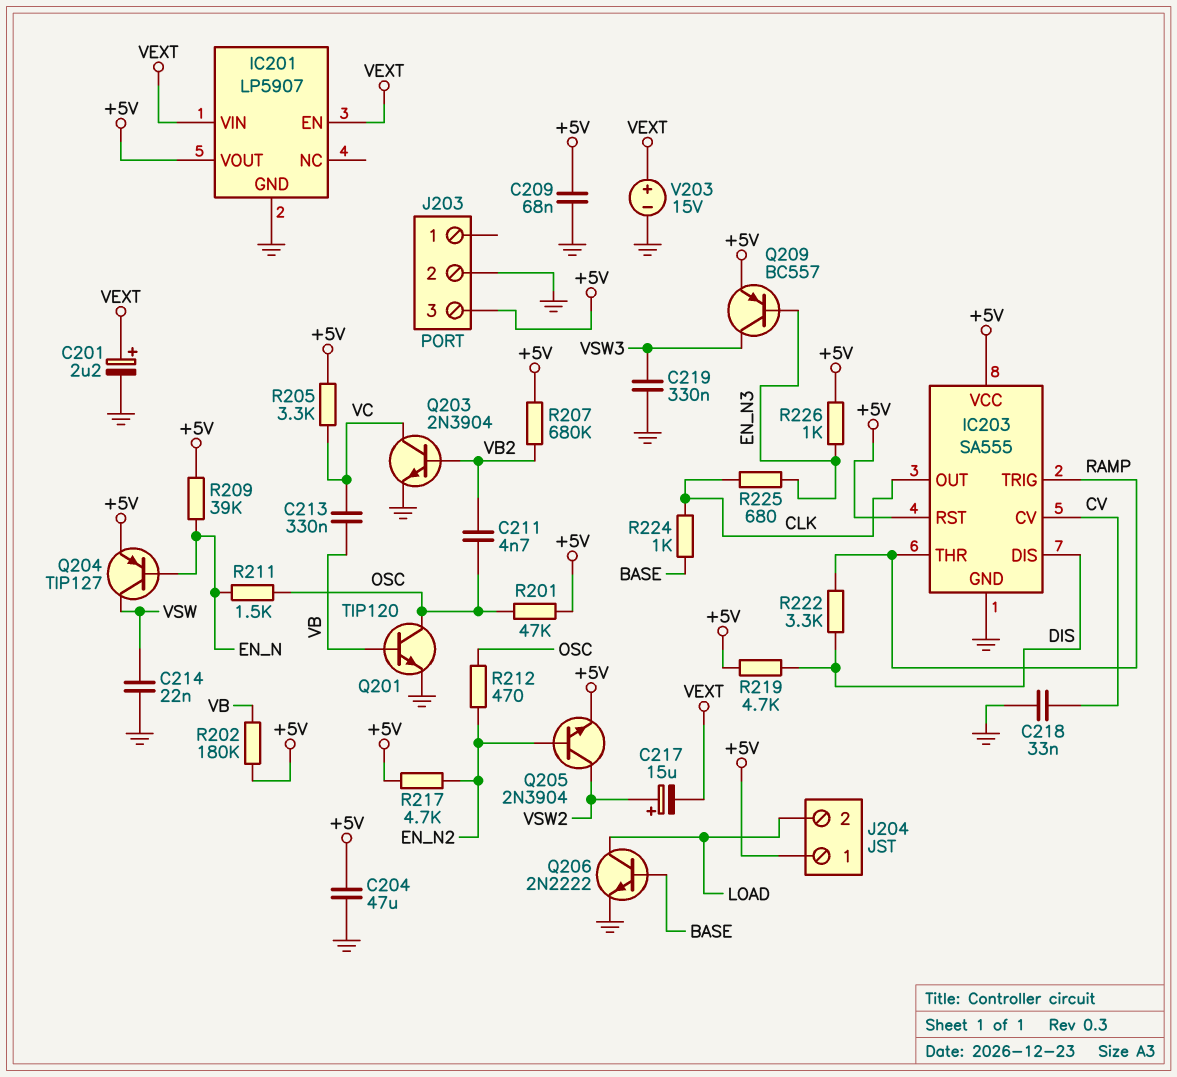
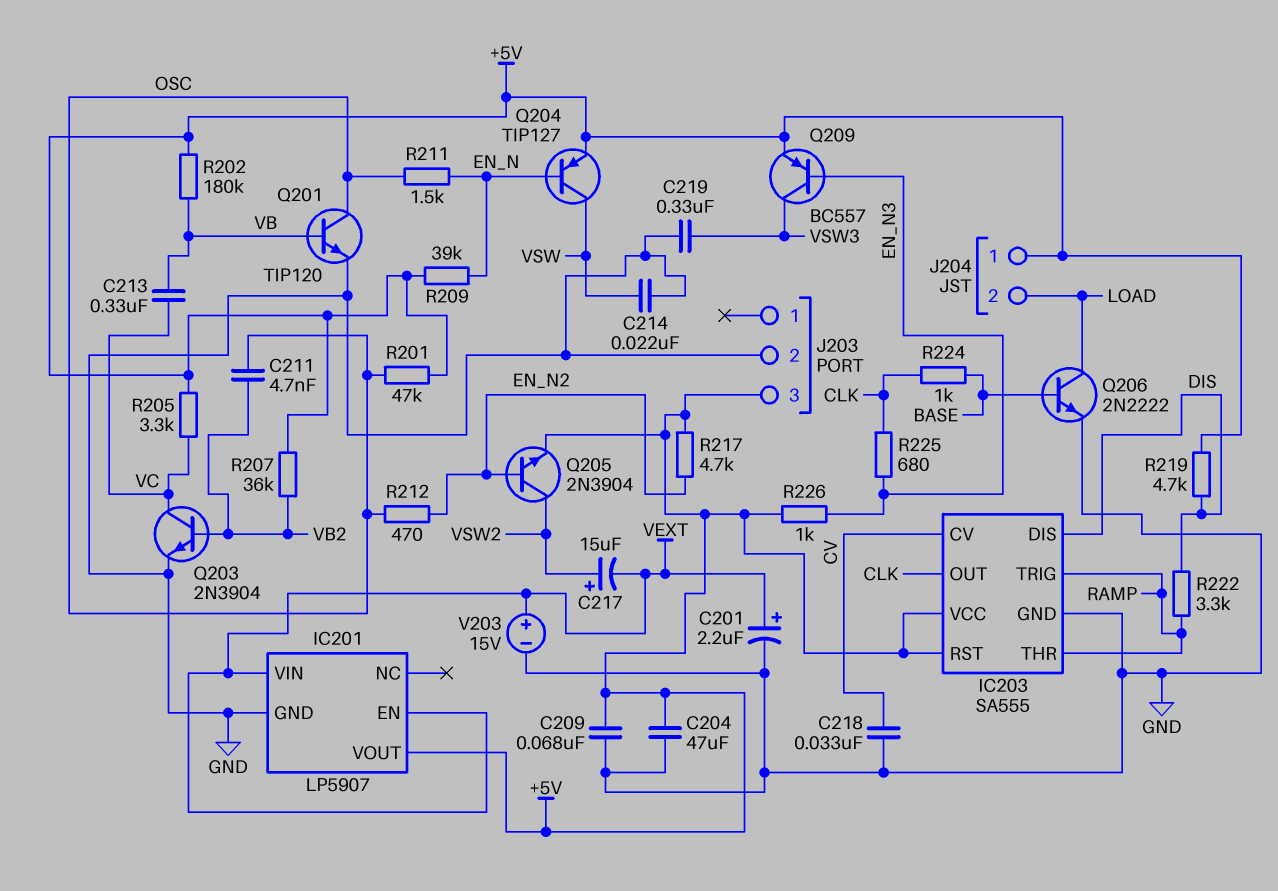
R207: 680k (+5V, VB2) -> 36k (+5V, VB2)

